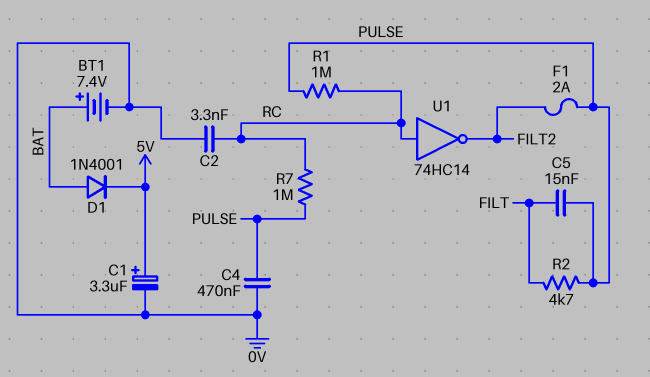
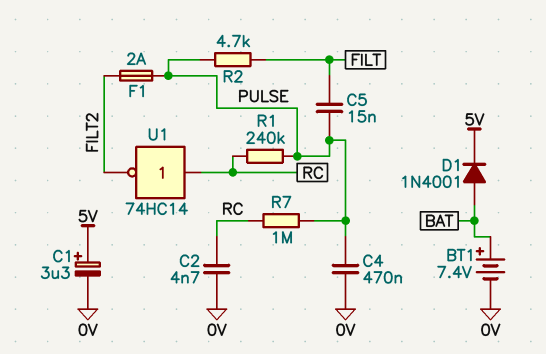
C2: 3.3nF (0V, RC) -> 4.7nF (0V, RC)
R1: 1M (PULSE, RC) -> 240k (PULSE, RC)

